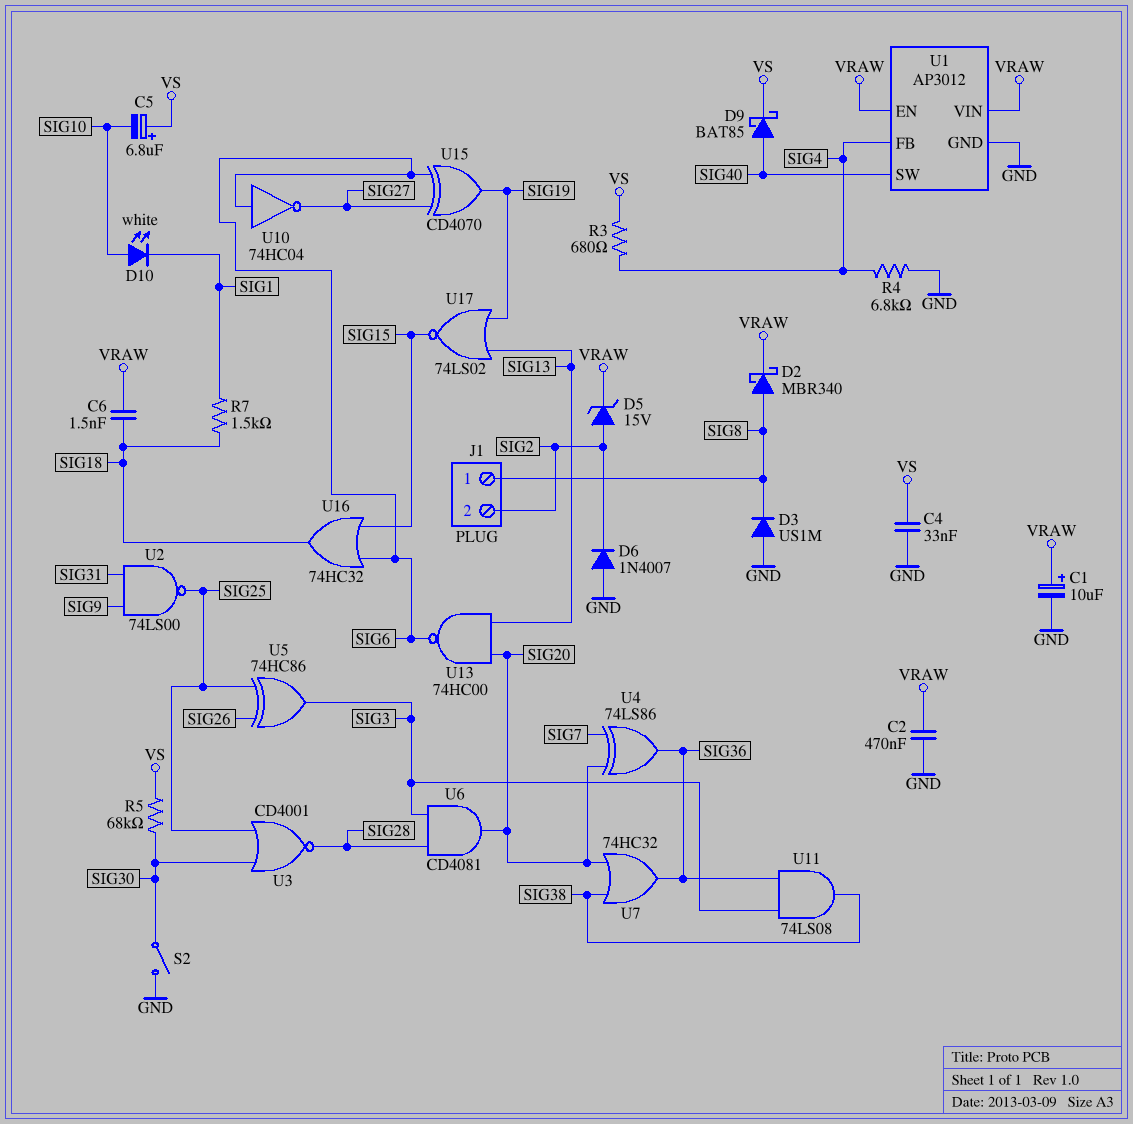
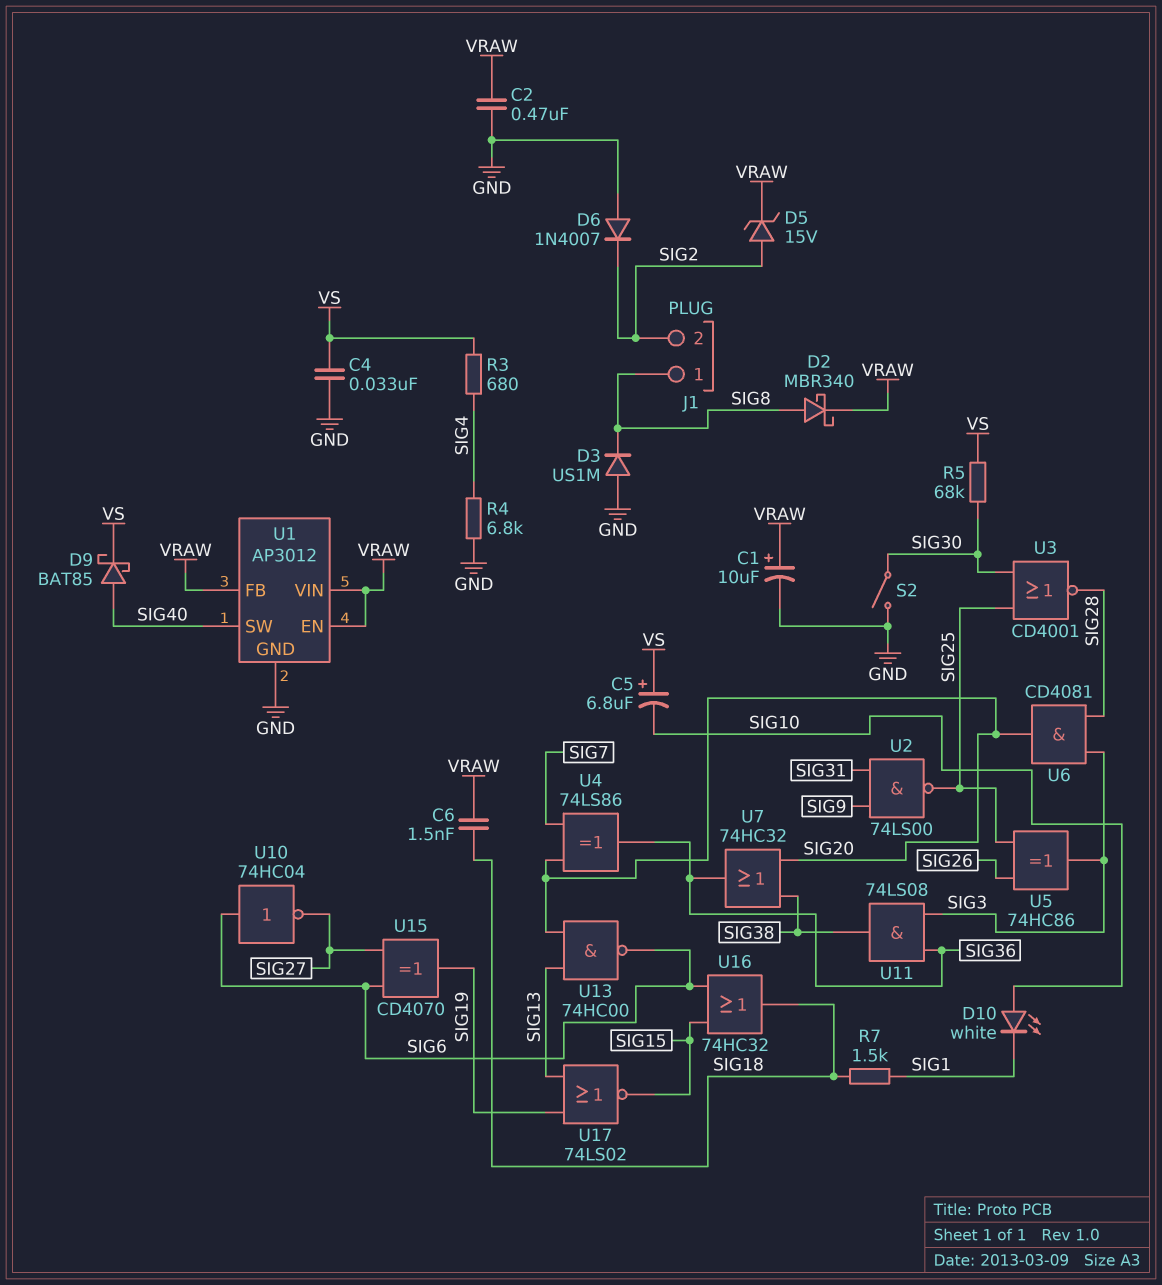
U1 pin FB: SIG4 -> VRAW

